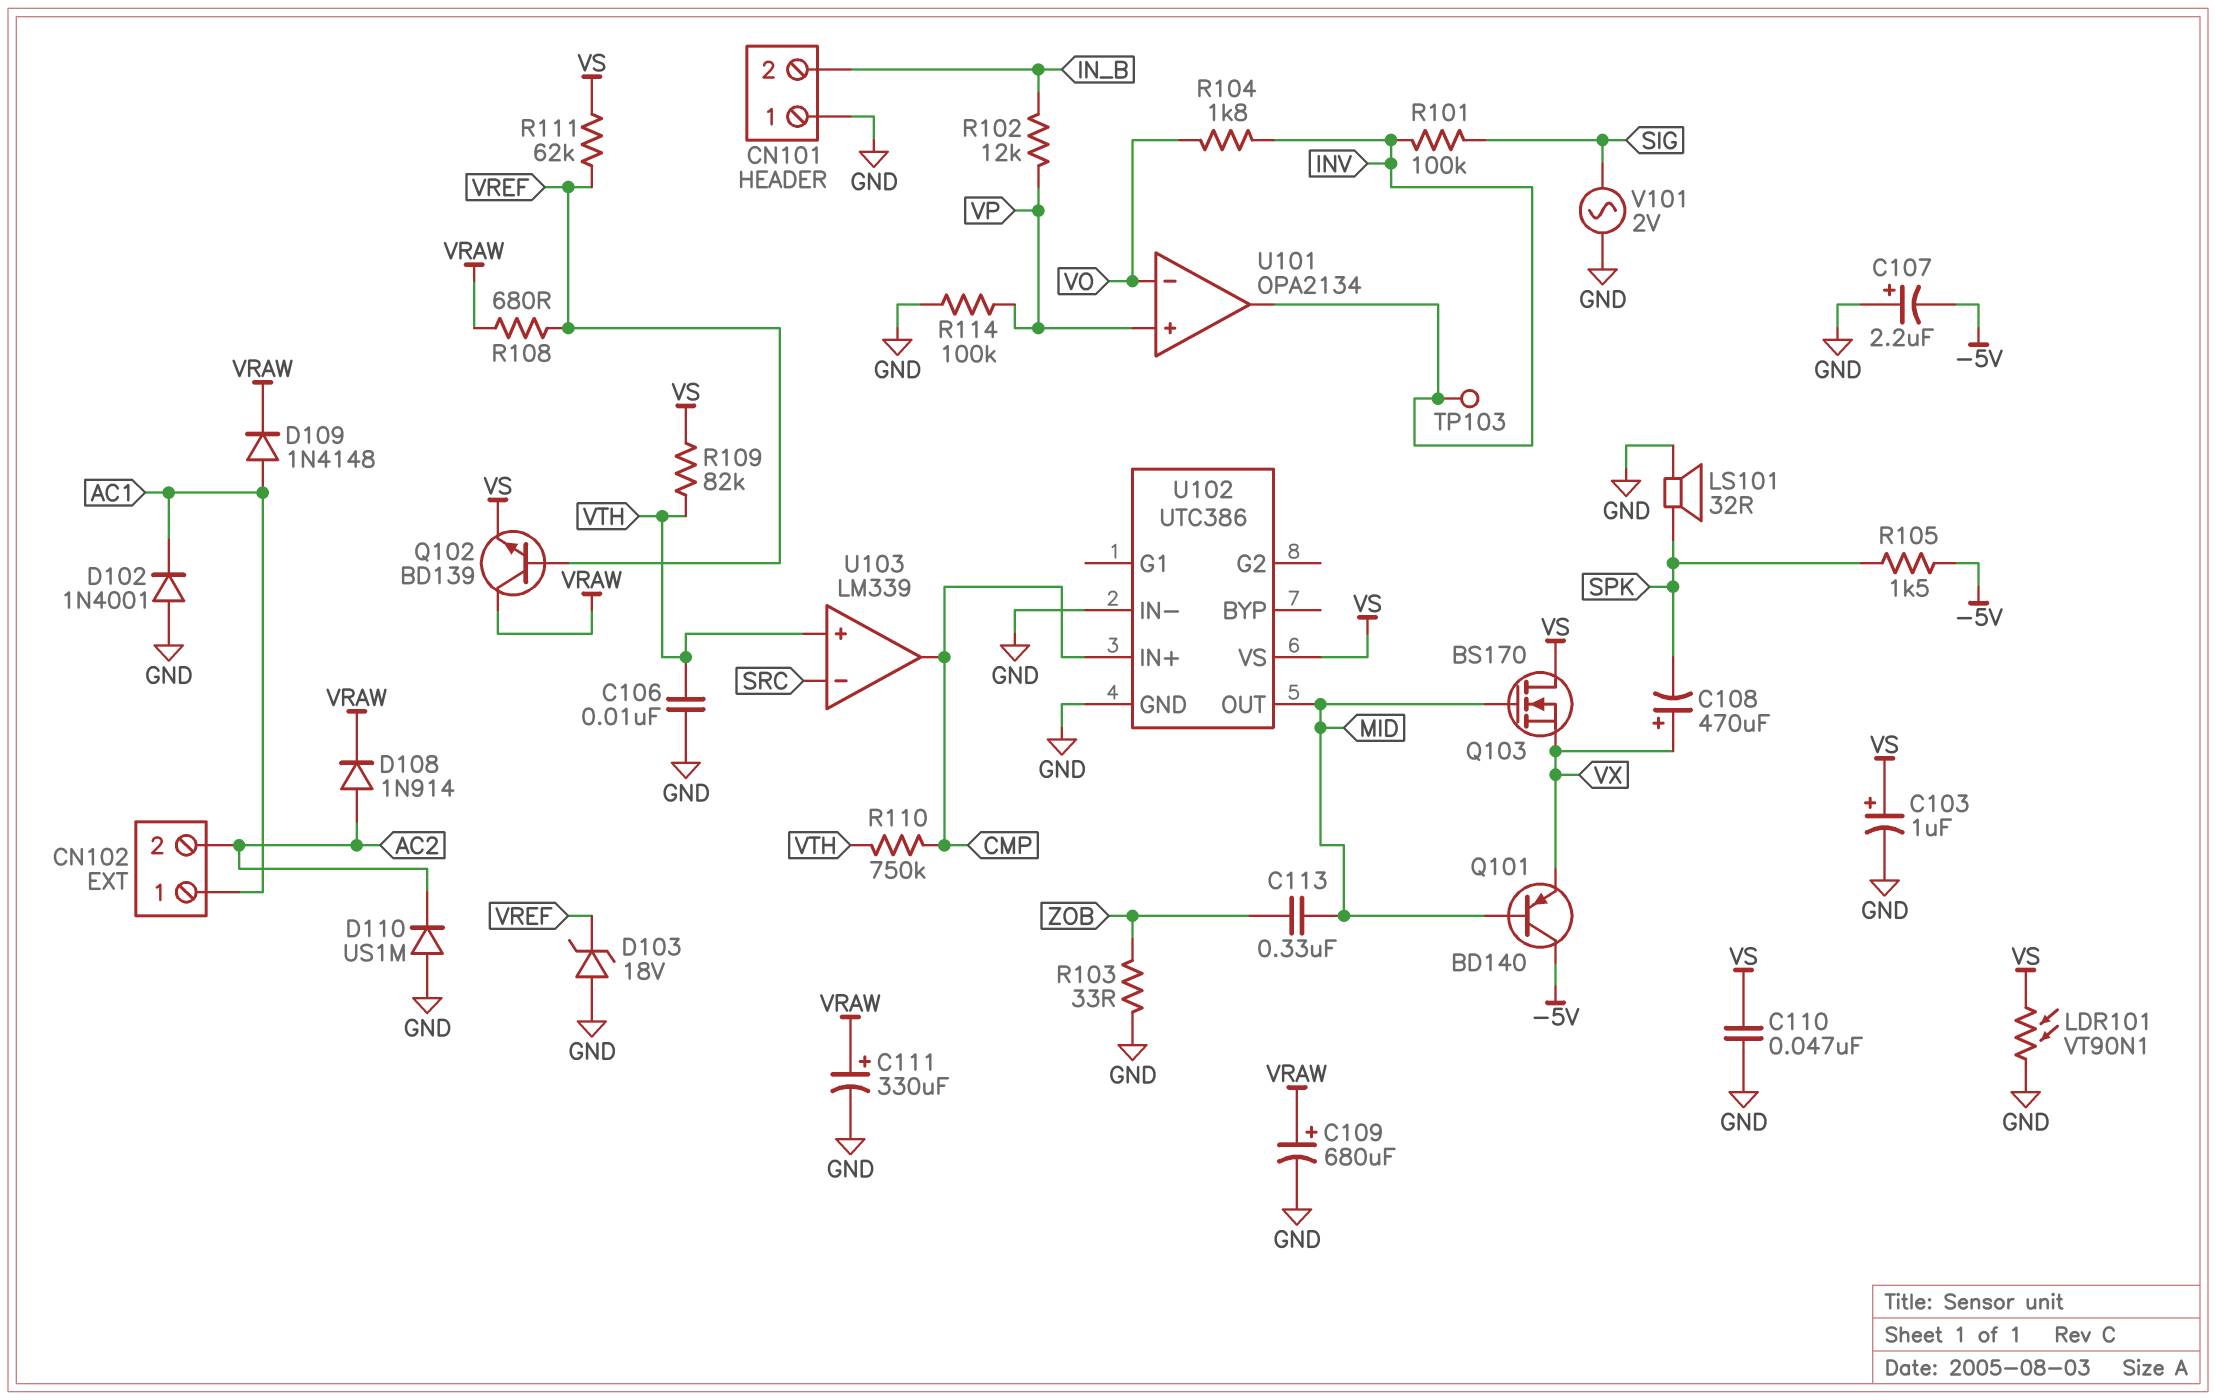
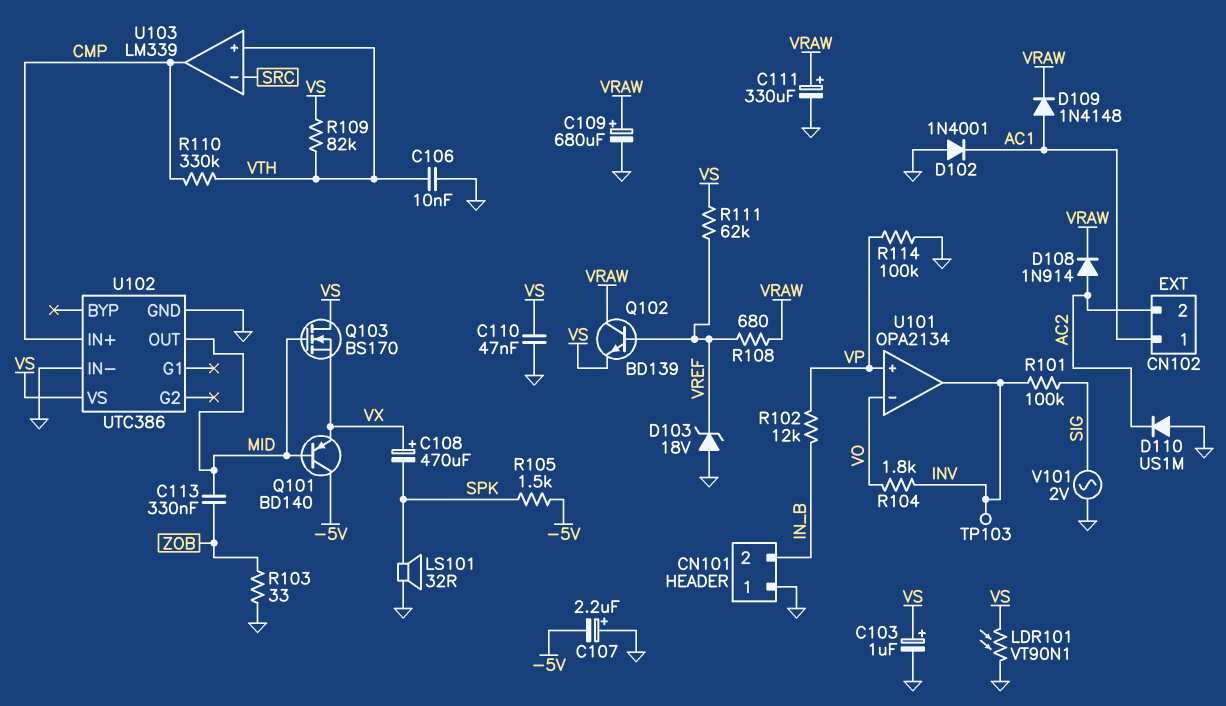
R110: 750k (CMP, VTH) -> 330k (CMP, VTH)

